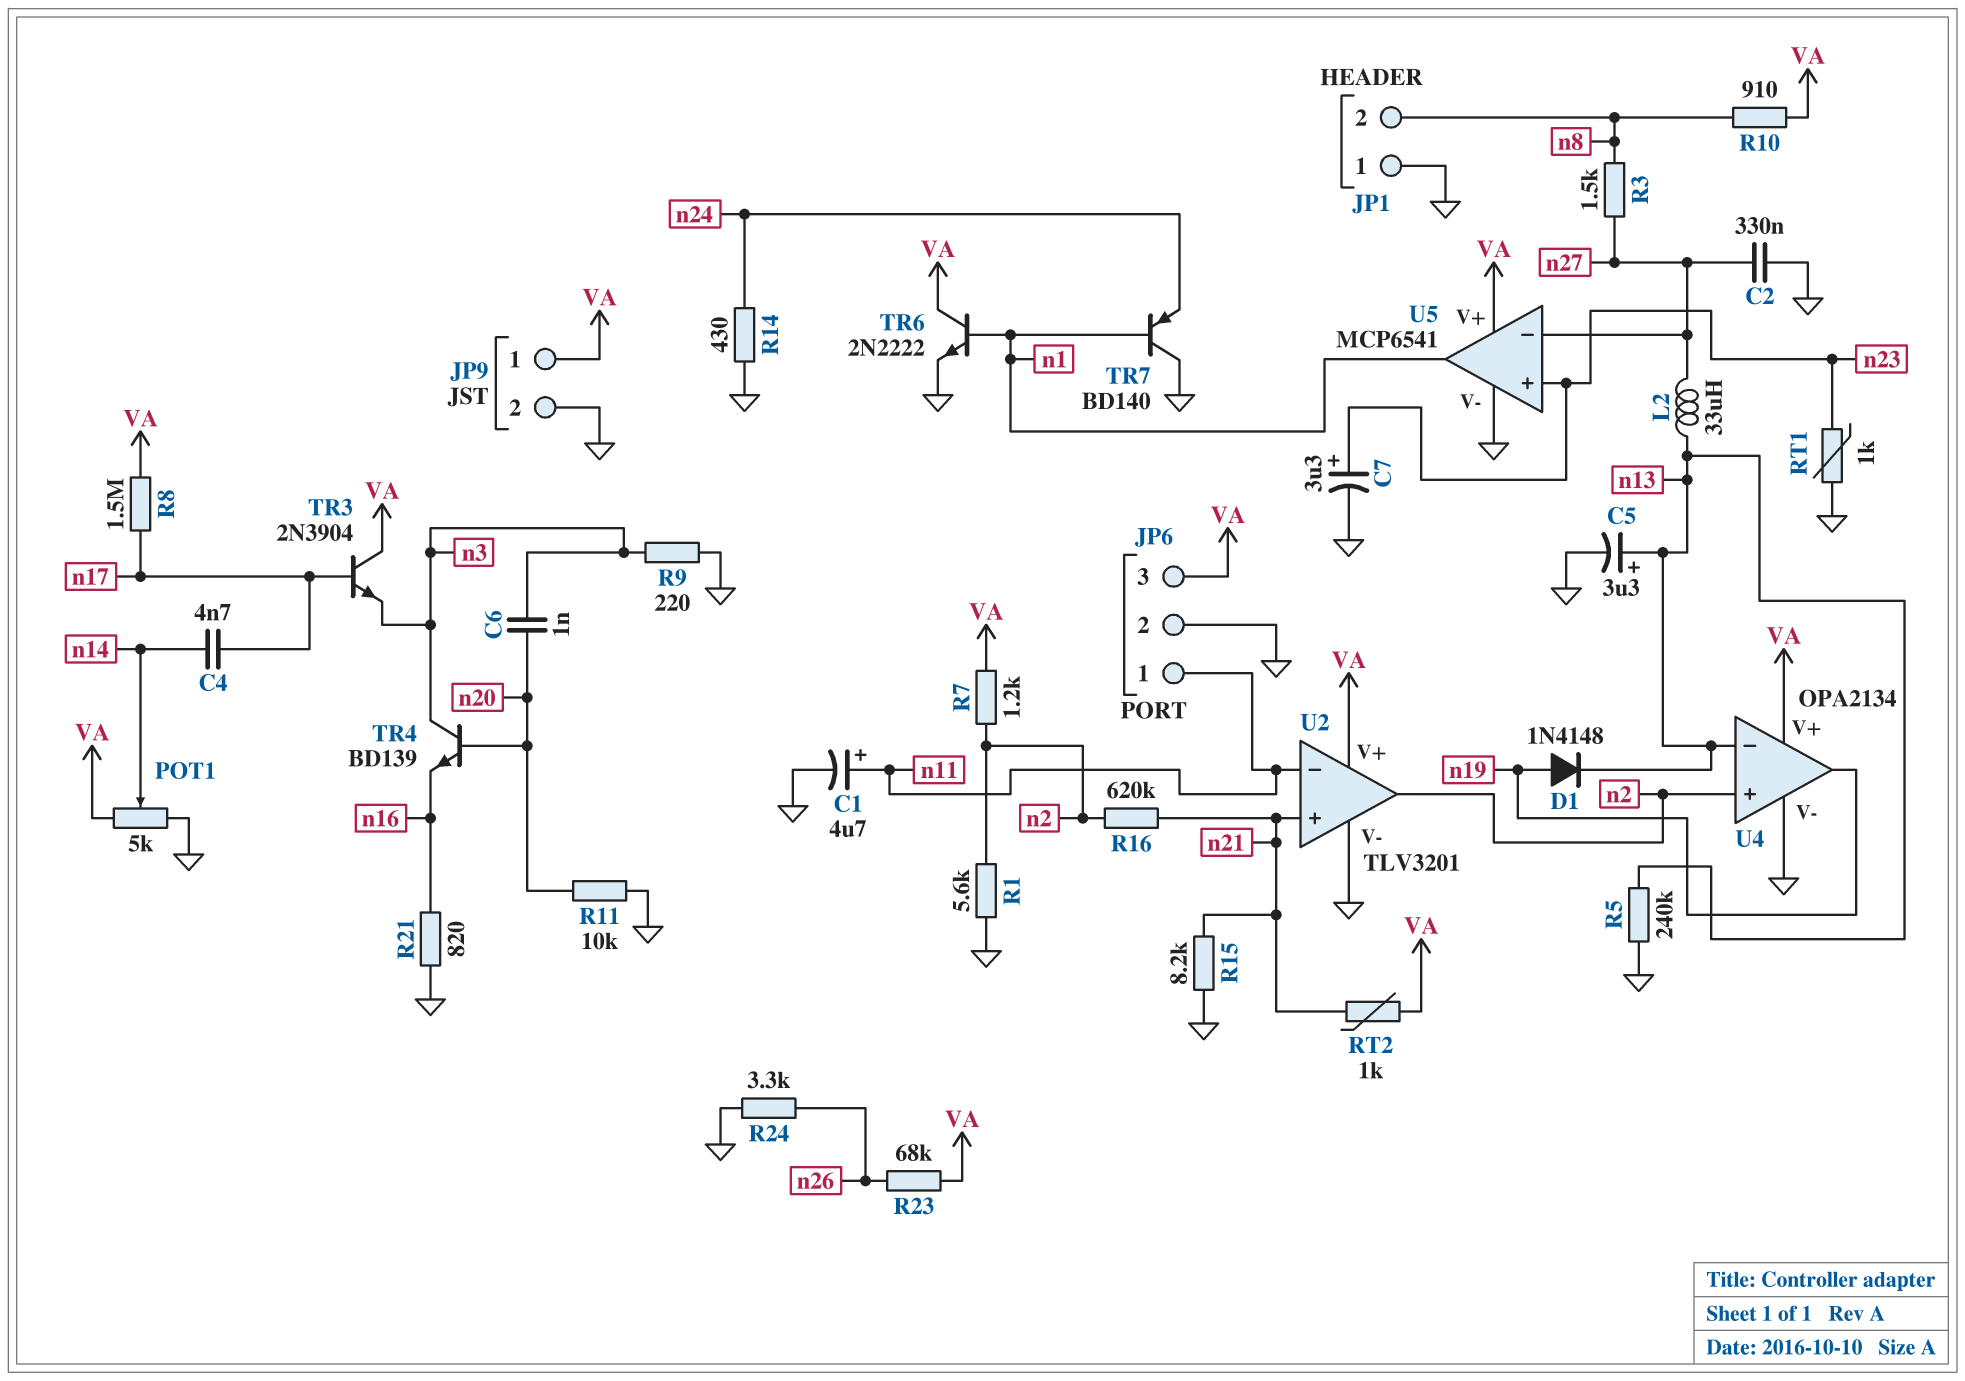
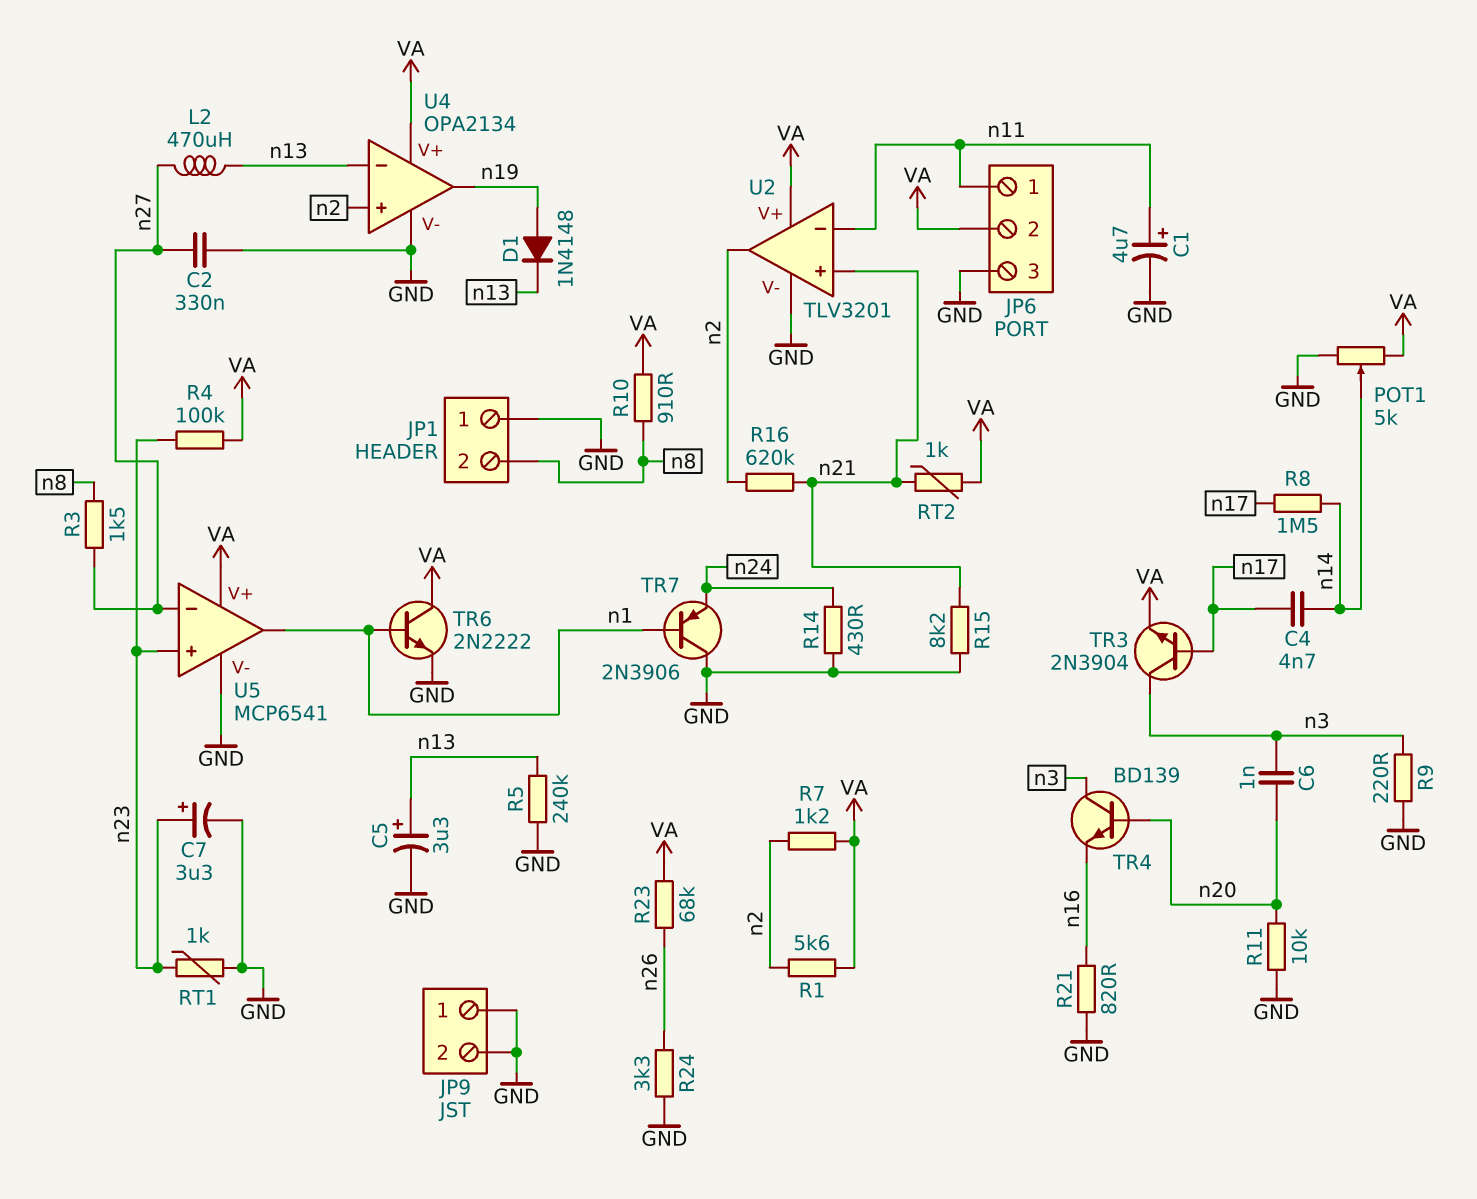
JP6 pin 2: GND -> VA
JP6 pin 3: VA -> GND
JP9 pin 1: VA -> GND
L2: 33uH (n13, n27) -> 470uH (n13, n27)
R1: 5.6k (GND, n2) -> 5.6k (VA, n2)
R4: none -> 100k (VA, n23)
R8: 1.5M (VA, n17) -> 1.5M (n14, n17)
TR3: NPN 2N3904 (B n17, C VA, E n3) -> NPN 2N3904 (B n17, C n3, E VA)
TR7: PNP BD140 (B n1, C GND, E n24) -> PNP 2N3906 (B n1, C GND, E n24)

